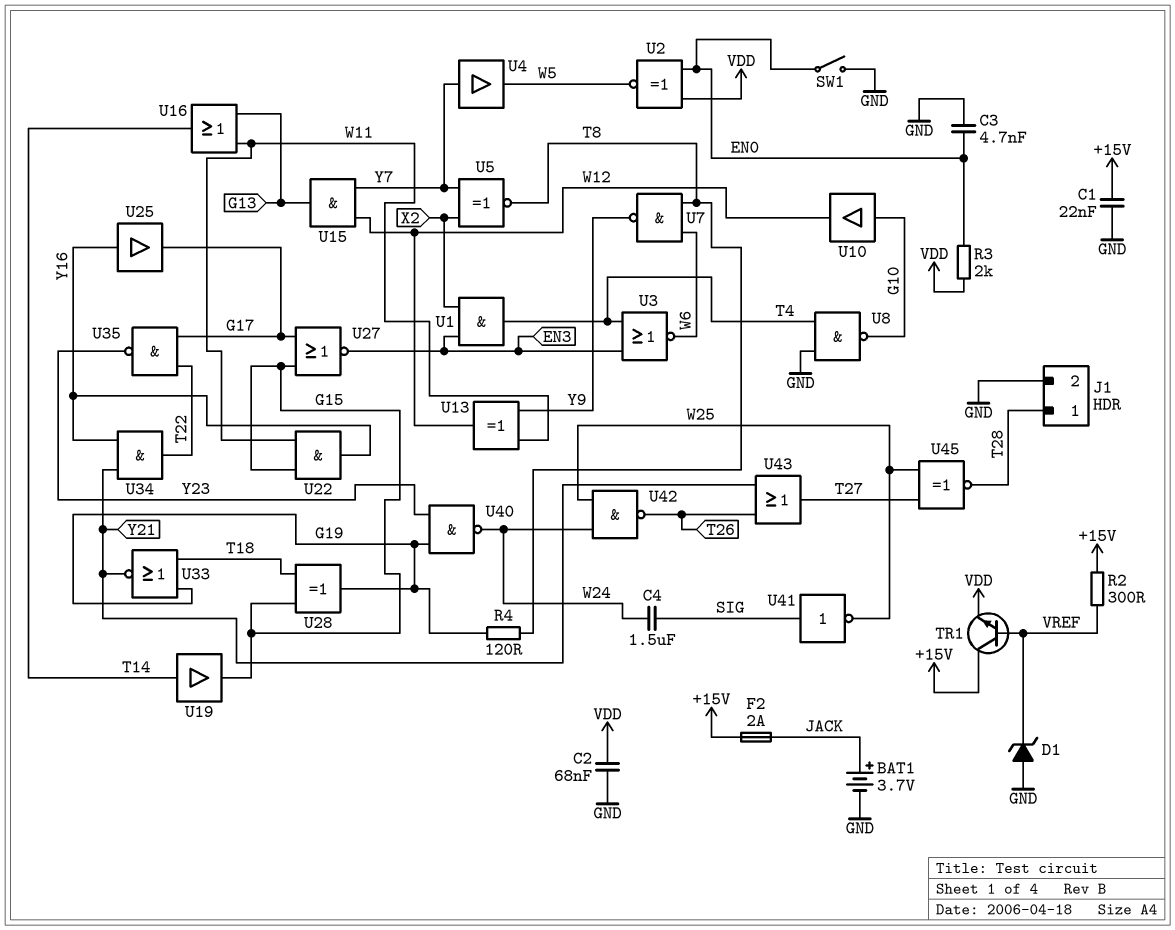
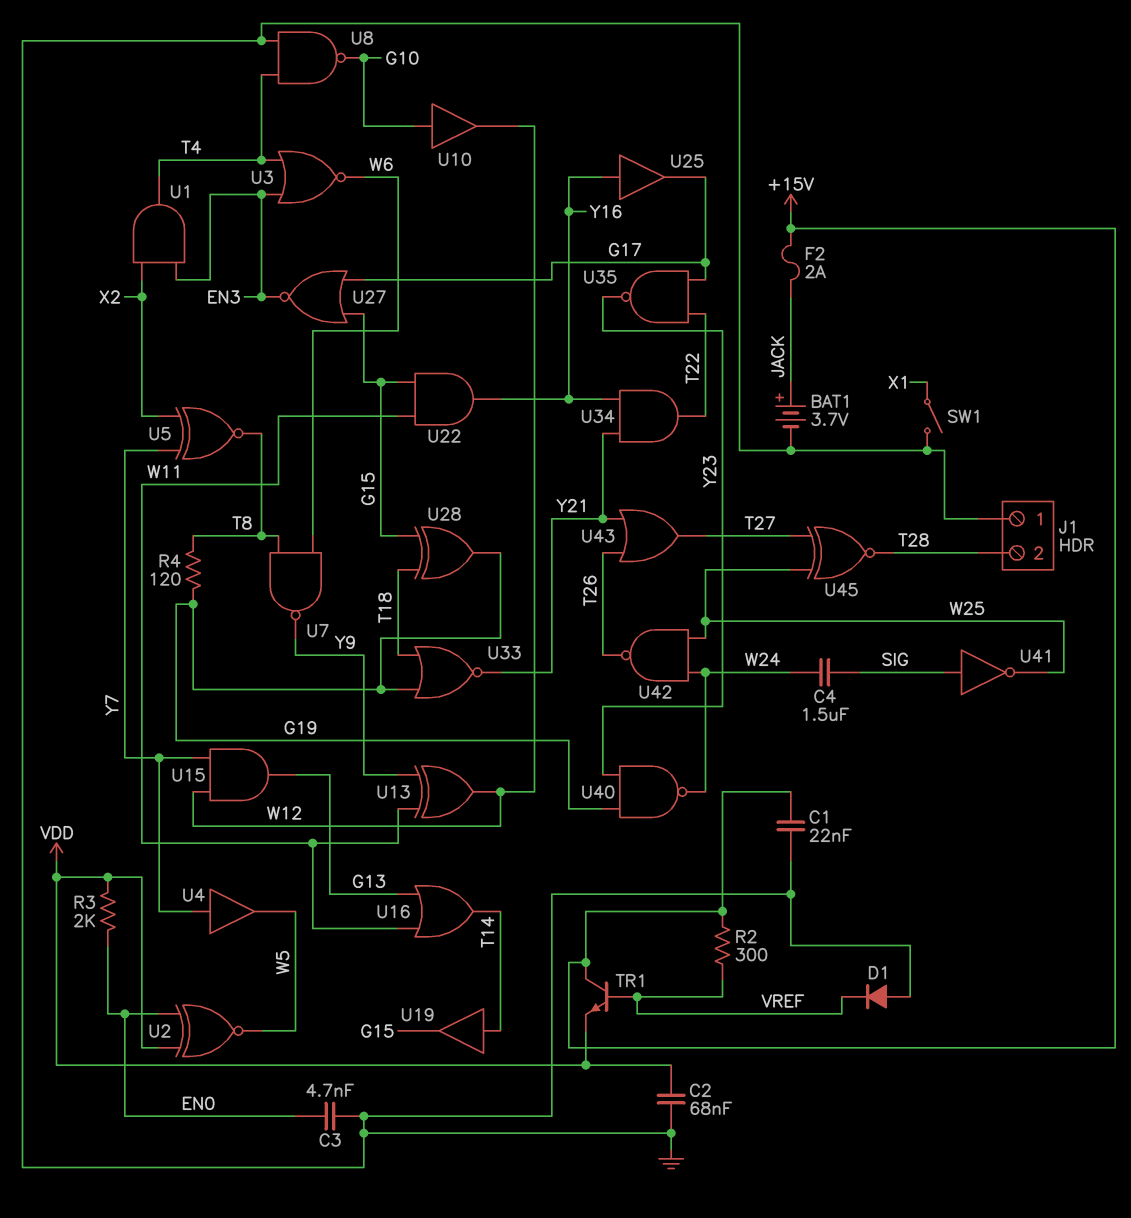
D1: zener (A GND, K VREF) -> diode (A GND, K VREF)
J1 pin 1: T28 -> GND
J1 pin 2: GND -> T28
SW1: switch (EN0, GND) -> switch (GND, X1)

